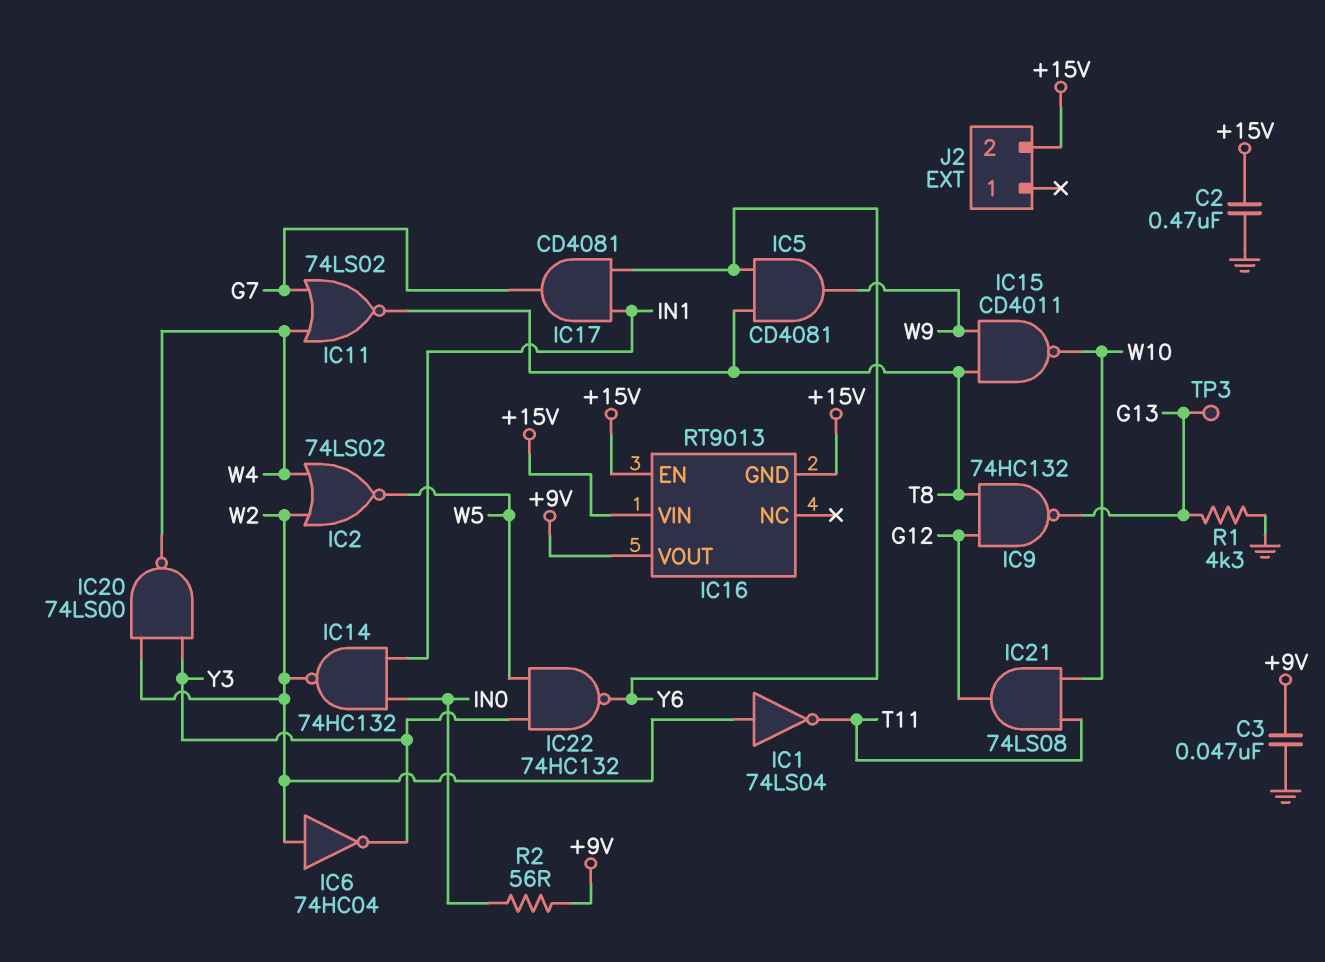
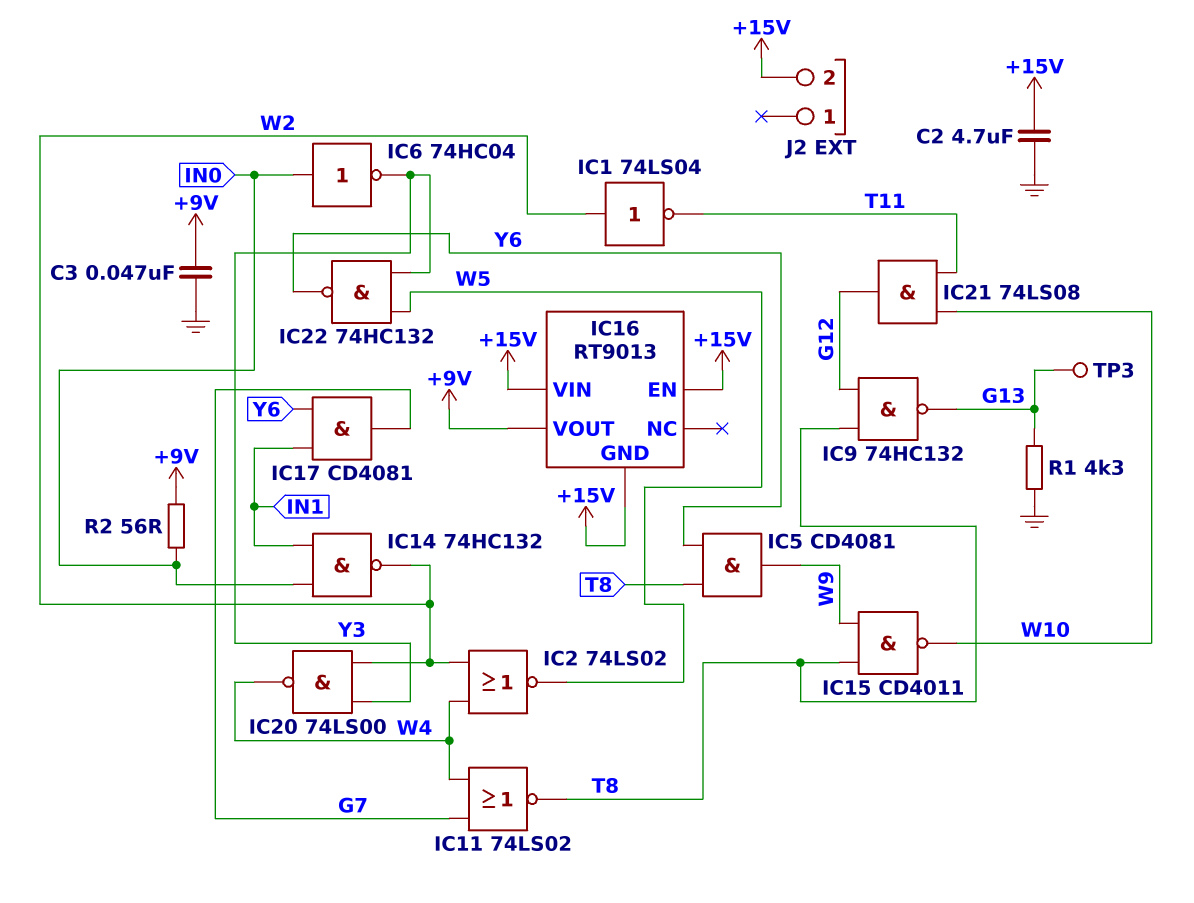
C2: 470nF (+15V, GND) -> 4.7uF (+15V, GND)
IC6: NOT 74HC04 (in W2, out Y3) -> NOT 74HC04 (in IN0, out Y3)

